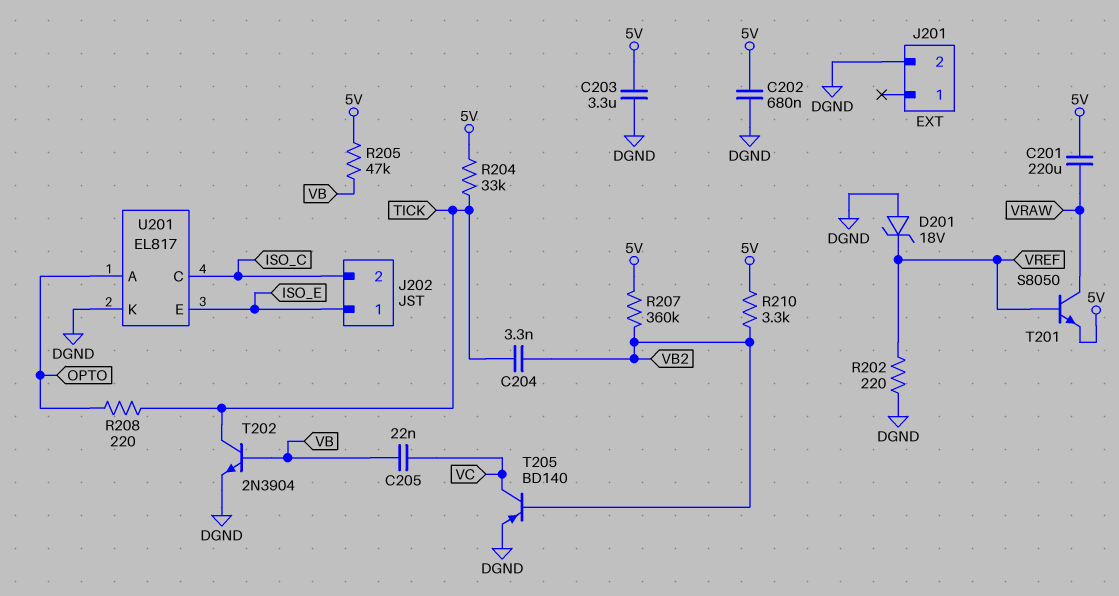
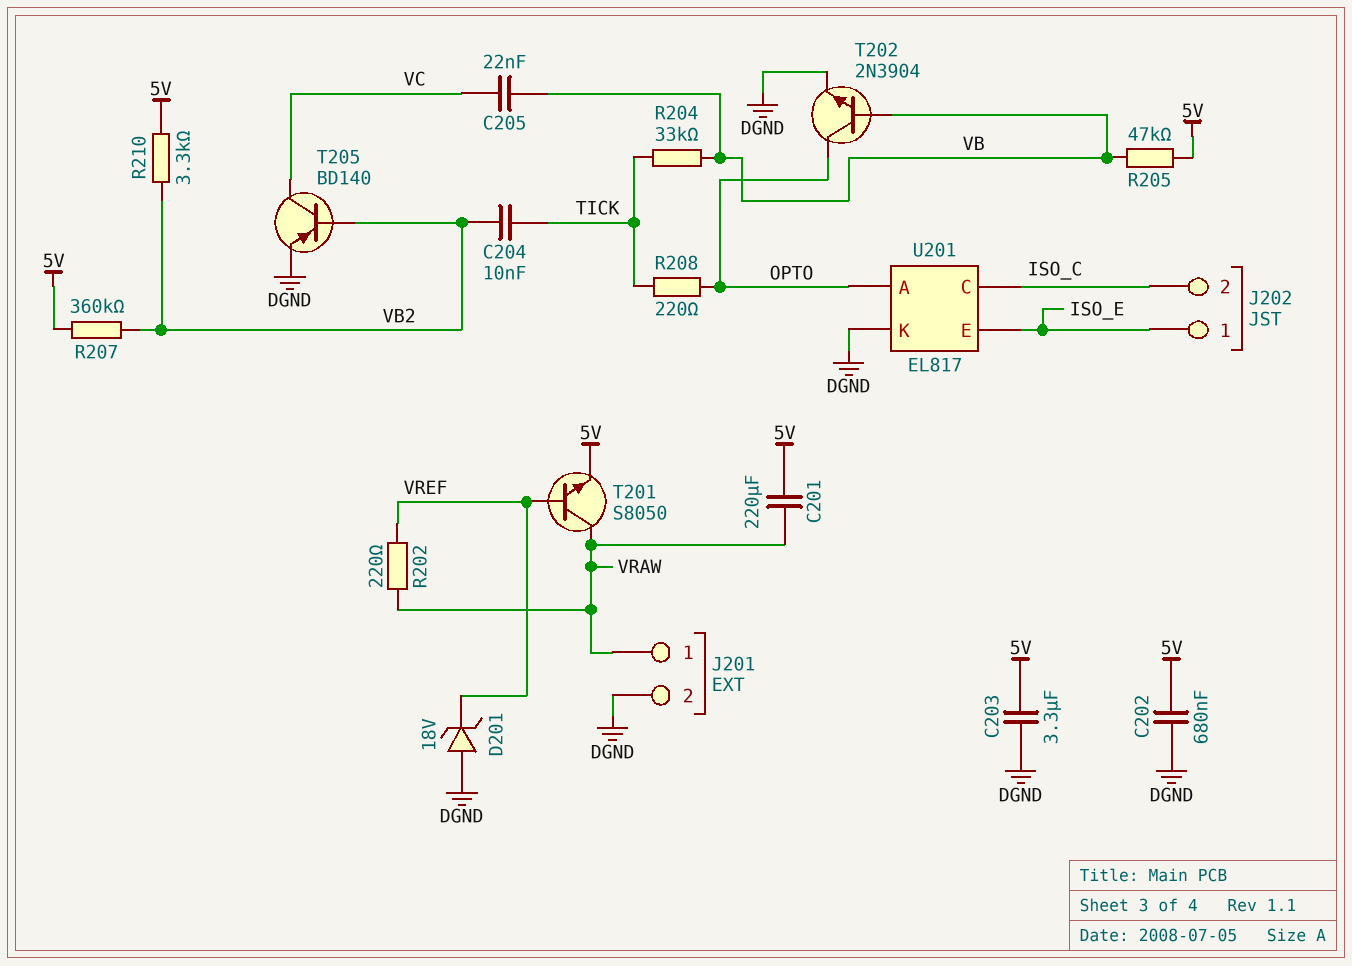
C204: 3.3nF (TICK, VB2) -> 10nF (TICK, VB2)
J201 pin 1: none -> VRAW
R202: 220 (DGND, VREF) -> 220 (VRAW, VREF)
R204: 33k (5V, TICK) -> 33k (TICK, VB)
T202: NPN 2N3904 (B VB, C TICK, E DGND) -> NPN 2N3904 (B VB, C OPTO, E DGND)

